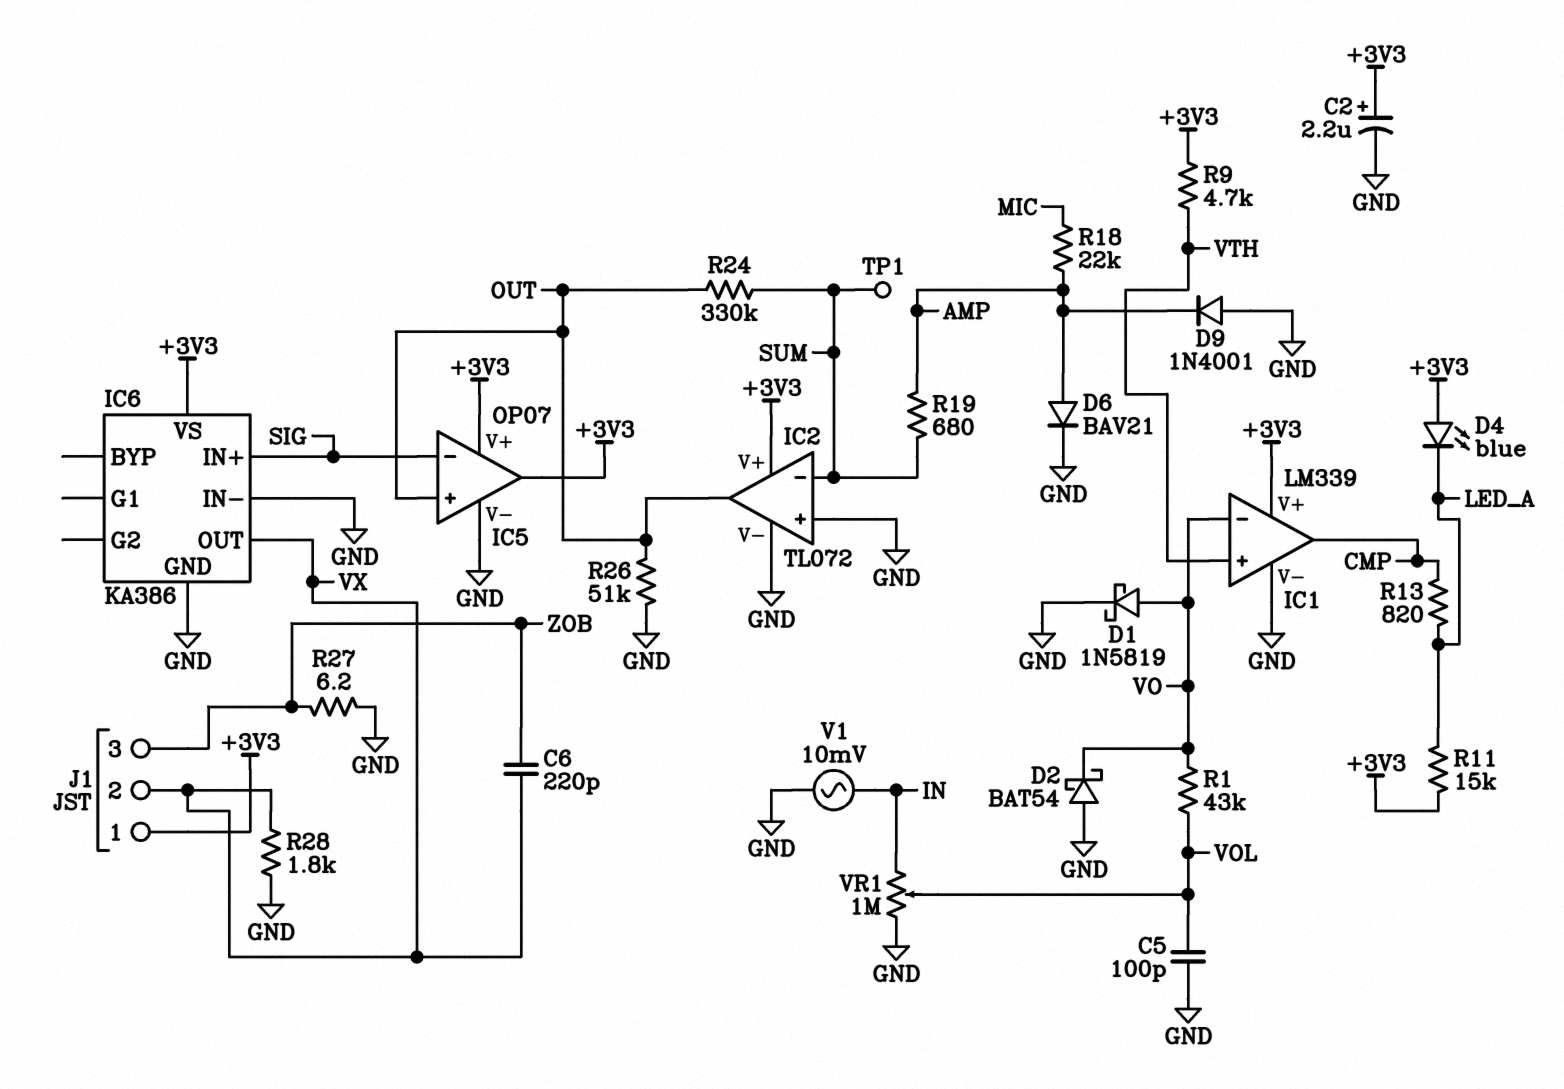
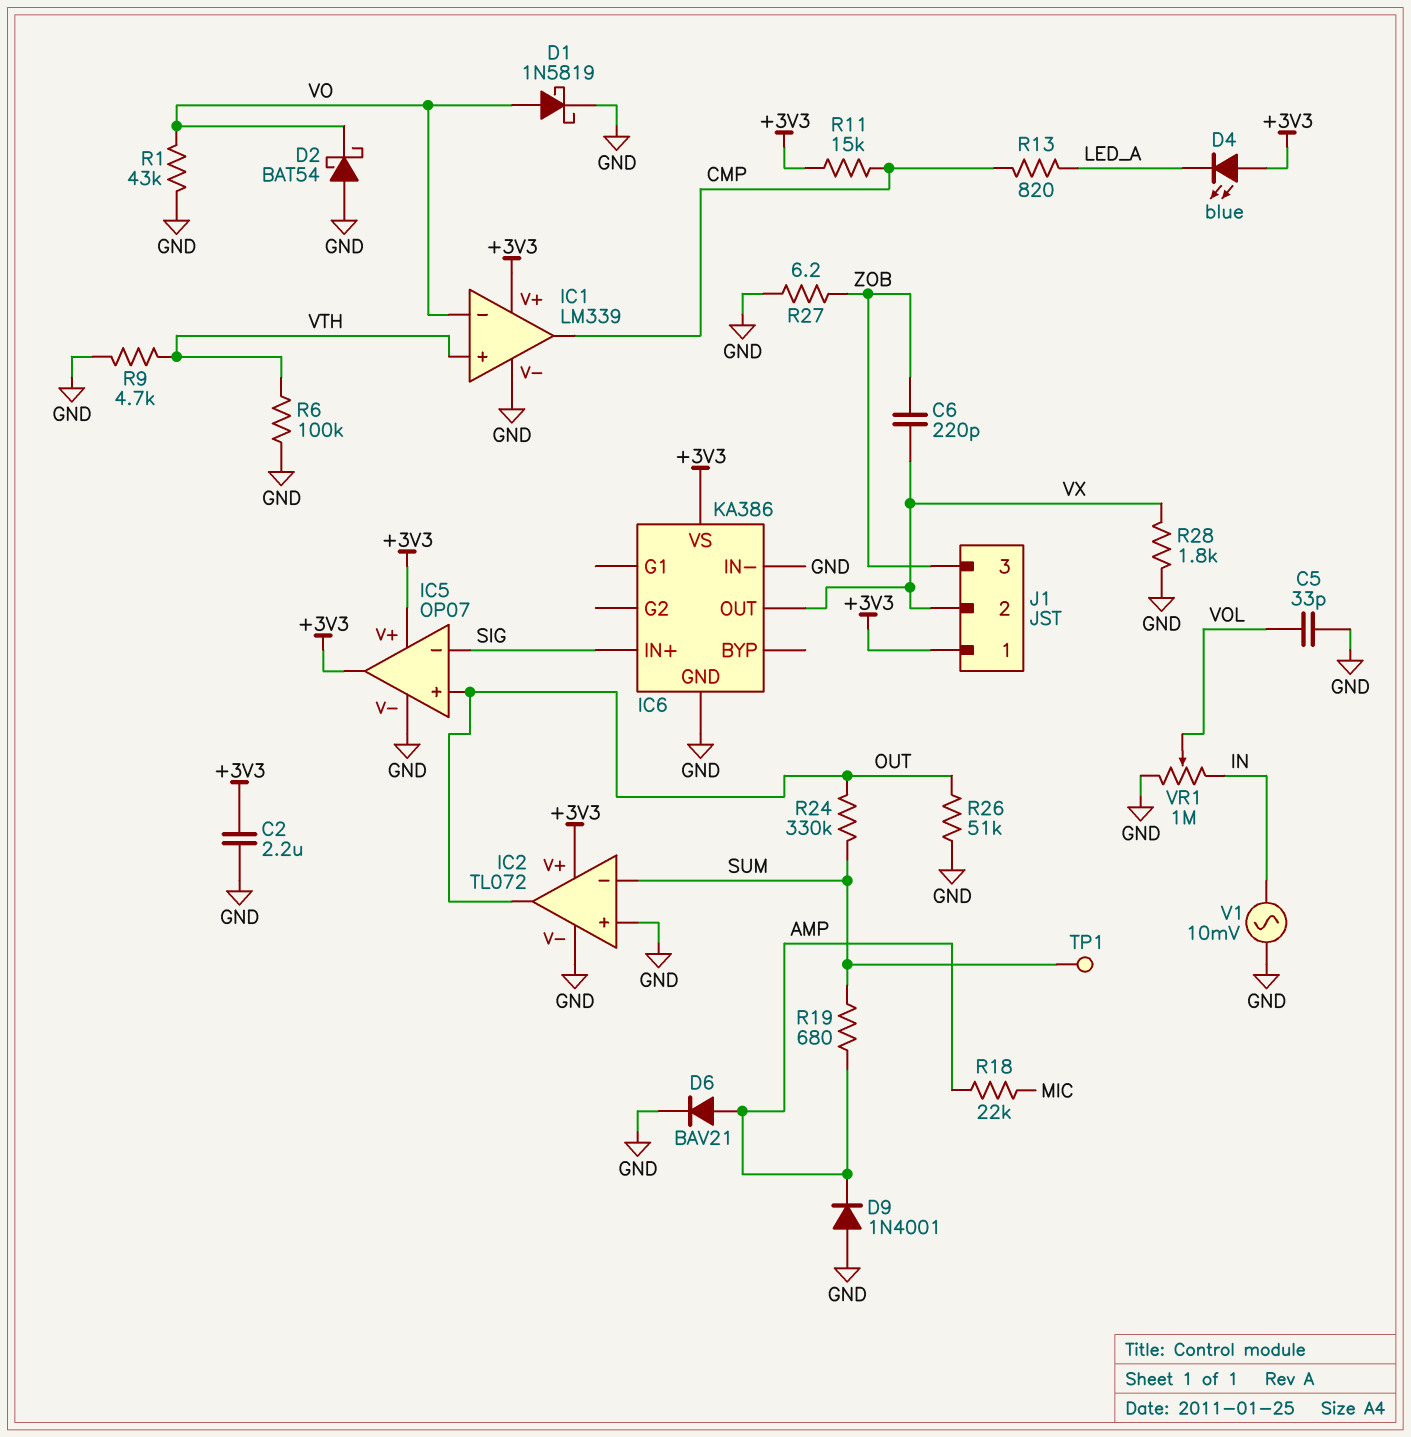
C2: 2.2uF (plus +3V3, minus GND) -> 2.2uF (+3V3, GND)
C5: 100pF (GND, VOL) -> 33pF (GND, VOL)
R1: 43k (VO, VOL) -> 43k (GND, VO)
R6: none -> 100k (GND, VTH)
R9: 4.7k (+3V3, VTH) -> 4.7k (GND, VTH)
R11: 15k (+3V3, LED_A) -> 15k (+3V3, CMP)

